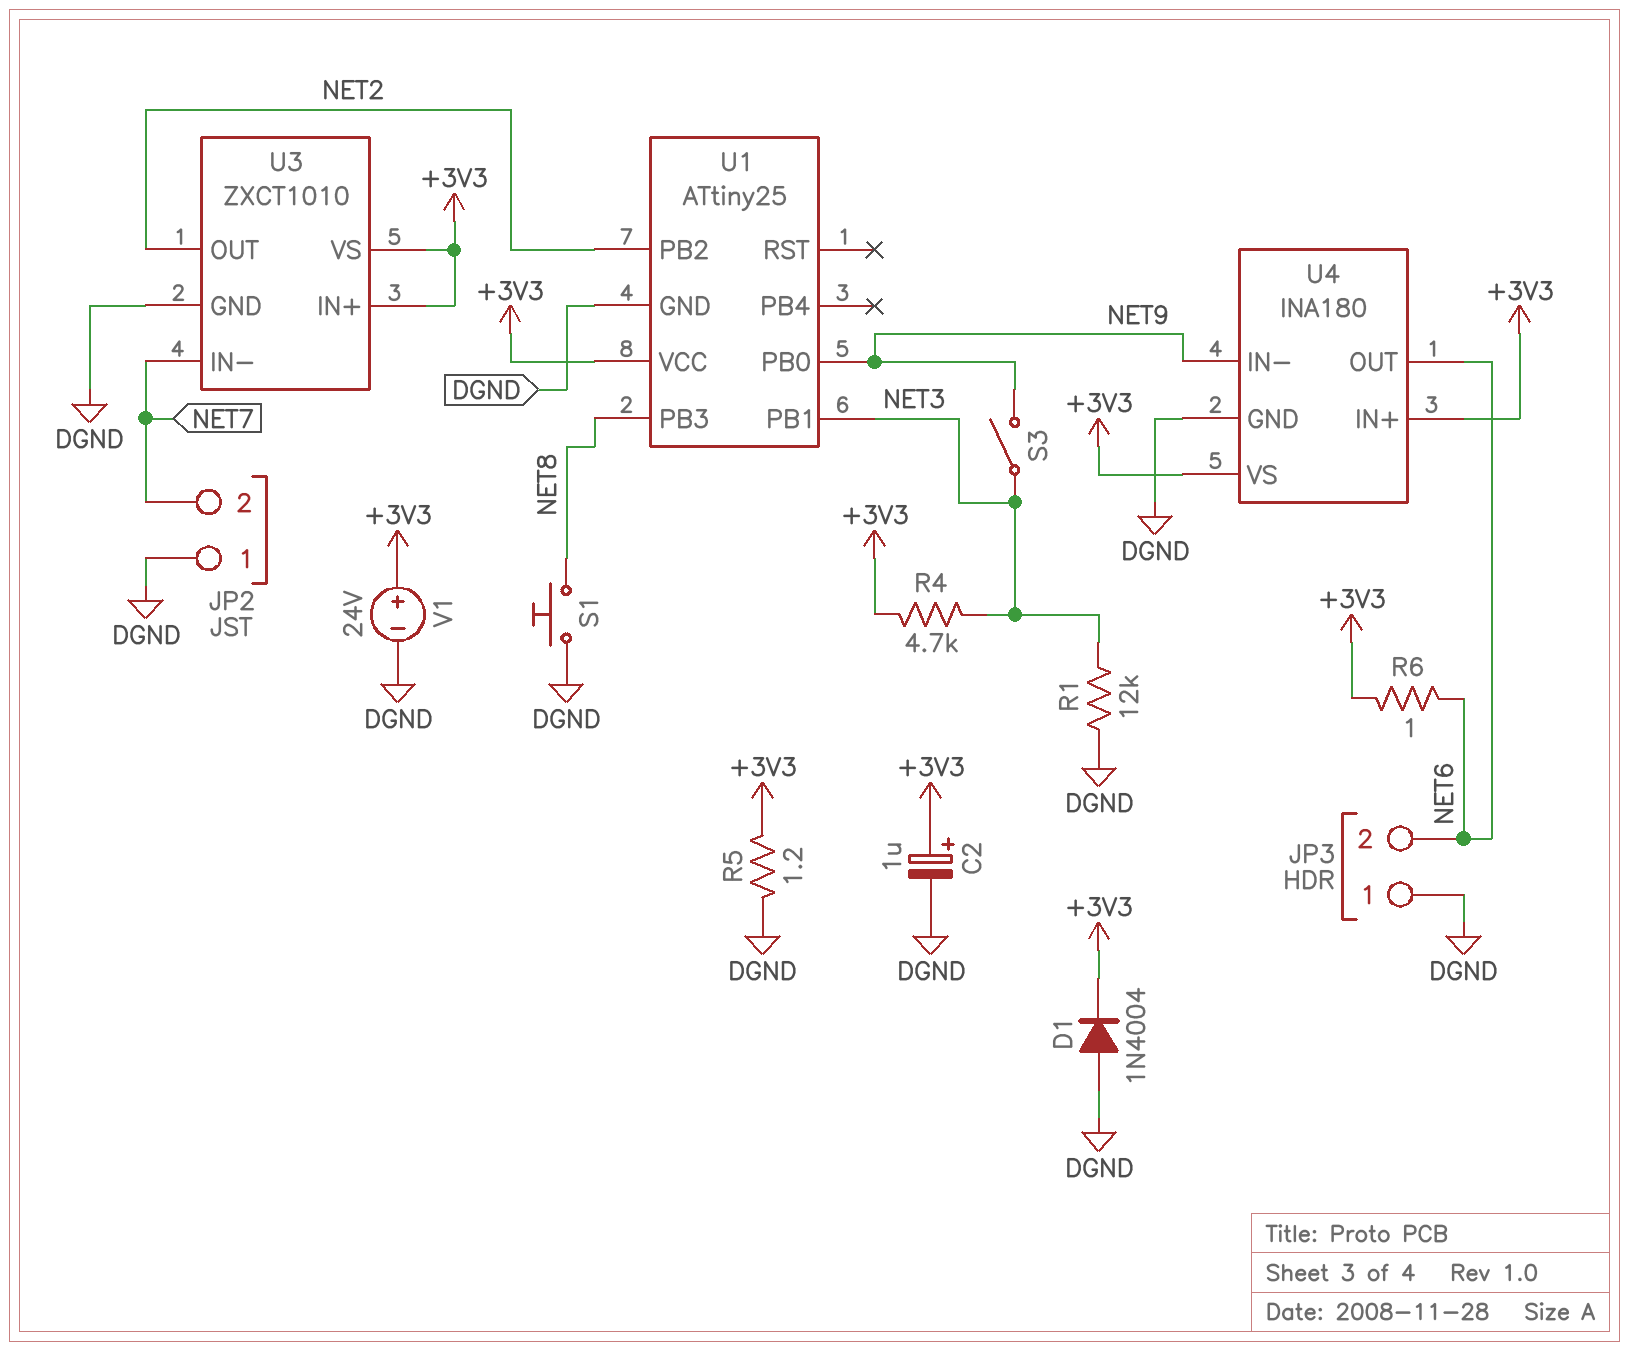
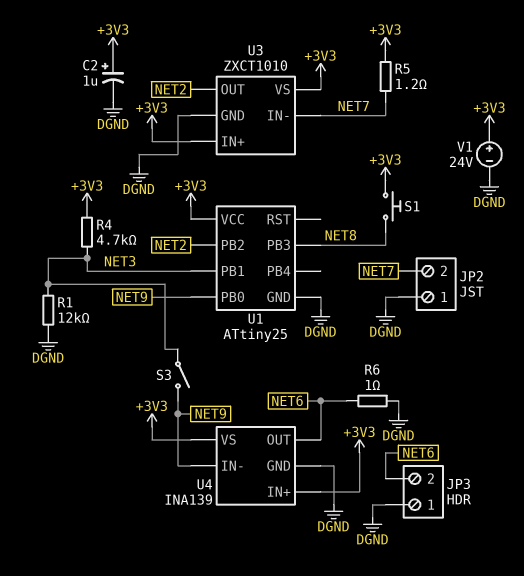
D1: diode 1N4004 (A DGND, K +3V3) -> none
R5: 1.2 (+3V3, DGND) -> 1.2 (+3V3, NET7)
R6: 1 (+3V3, NET6) -> 1 (DGND, NET6)
S1: button (DGND, NET8) -> button (+3V3, NET8)
U4: INA180 -> INA139

